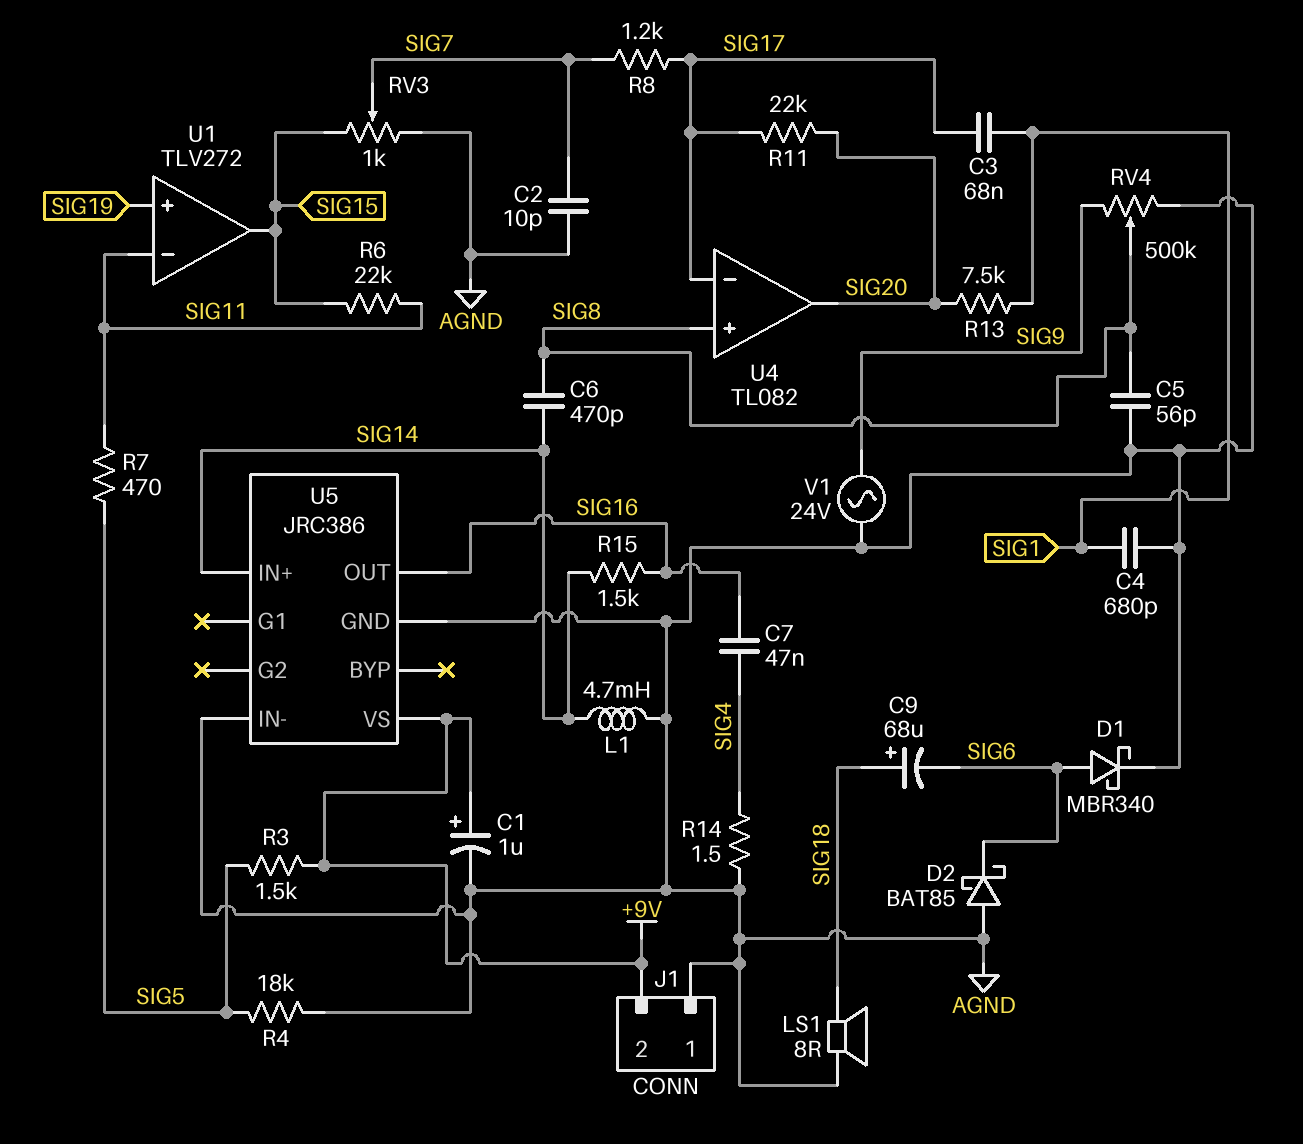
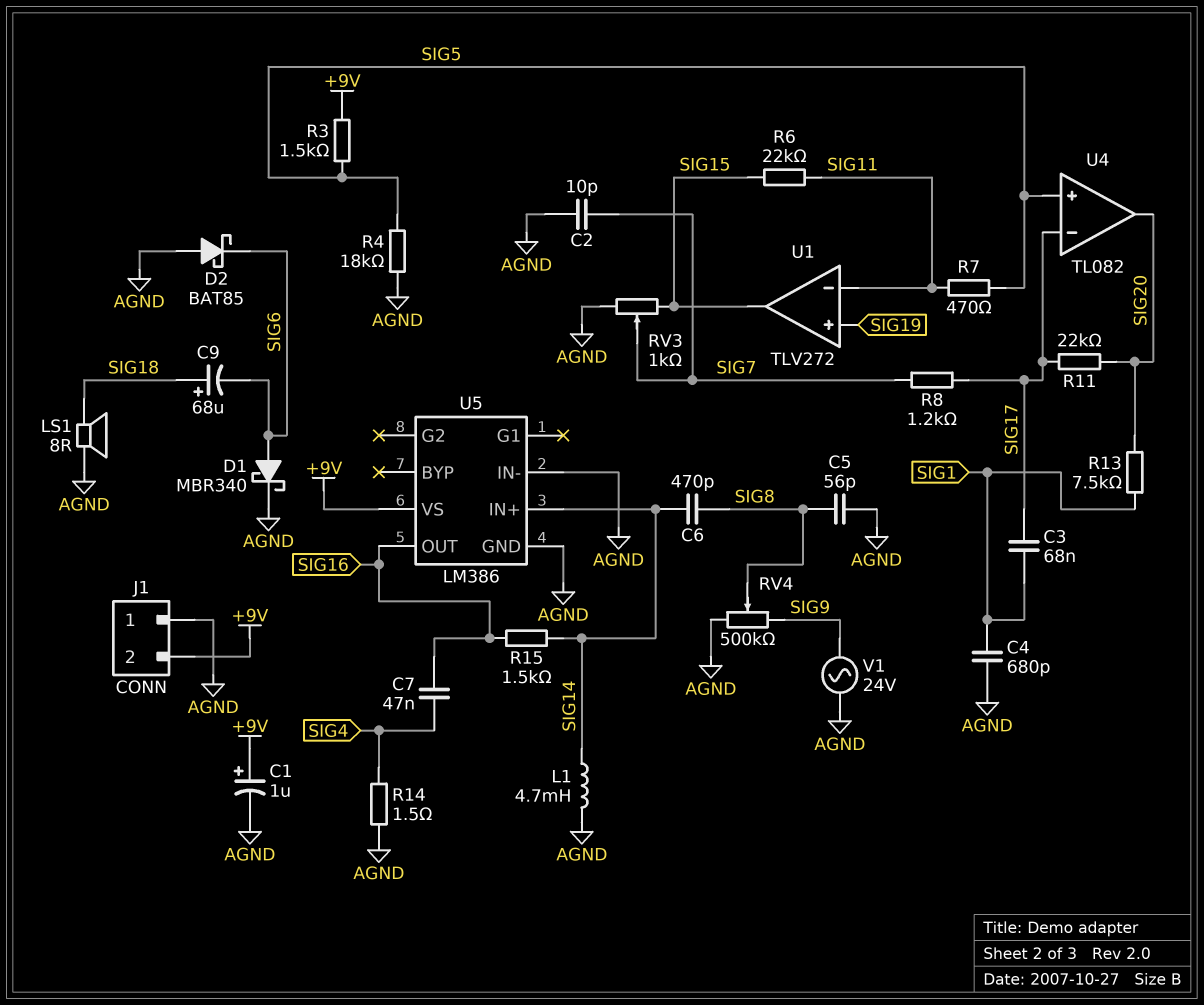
U4 pin in+: SIG8 -> SIG5
U5: JRC386 -> LM386

